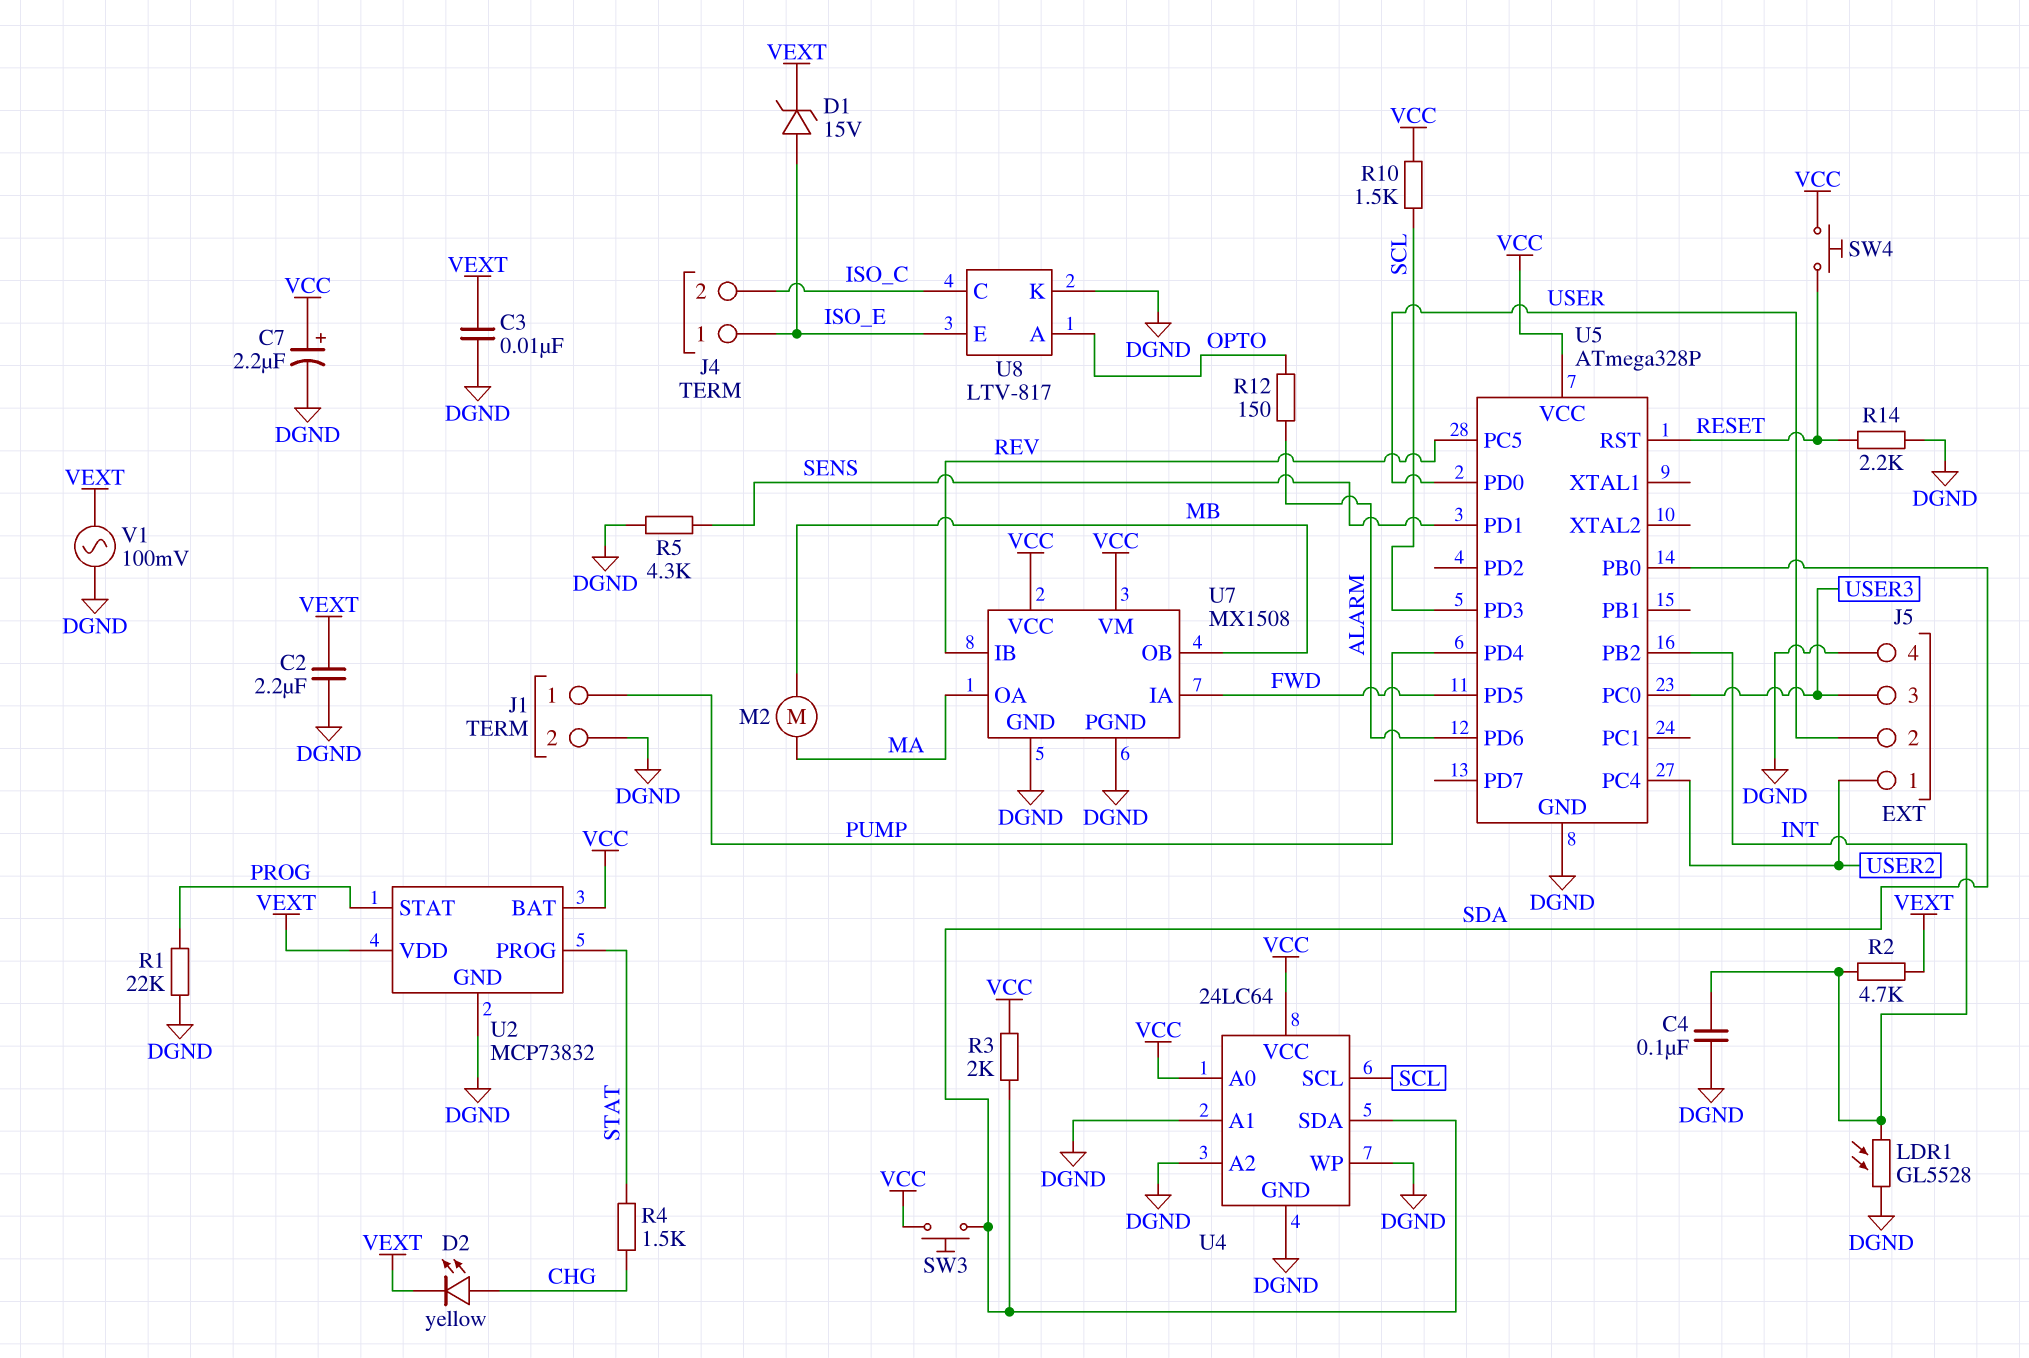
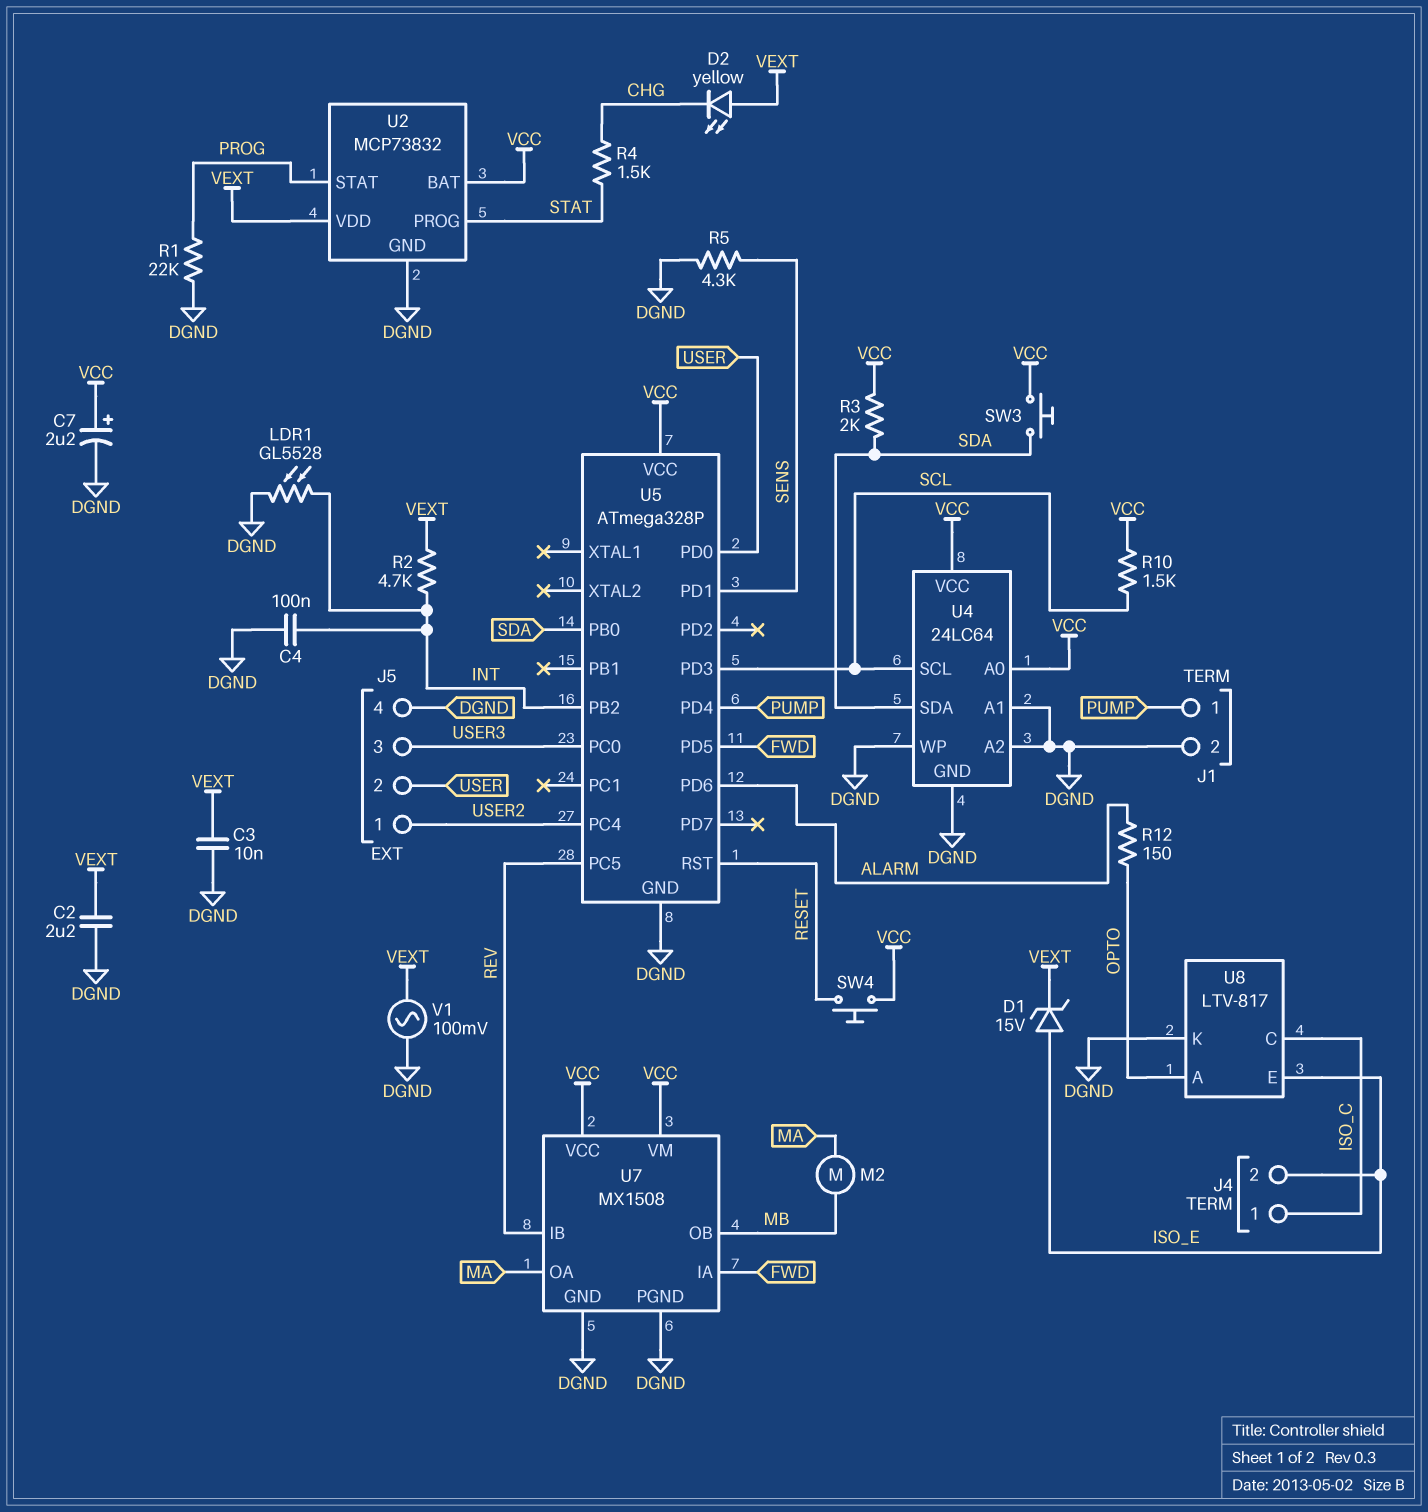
D2: LED yellow (A CHG, K VEXT) -> LED yellow (A VEXT, K CHG)
J4 pin 1: ISO_E -> ISO_C
J4 pin 2: ISO_C -> ISO_E
R14: 2.2k (DGND, RESET) -> none

